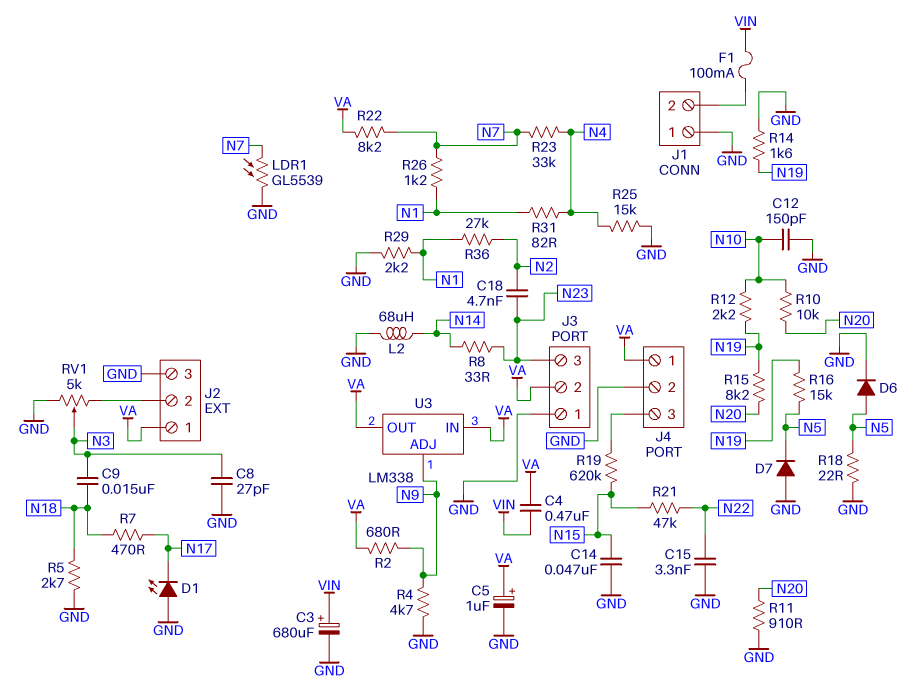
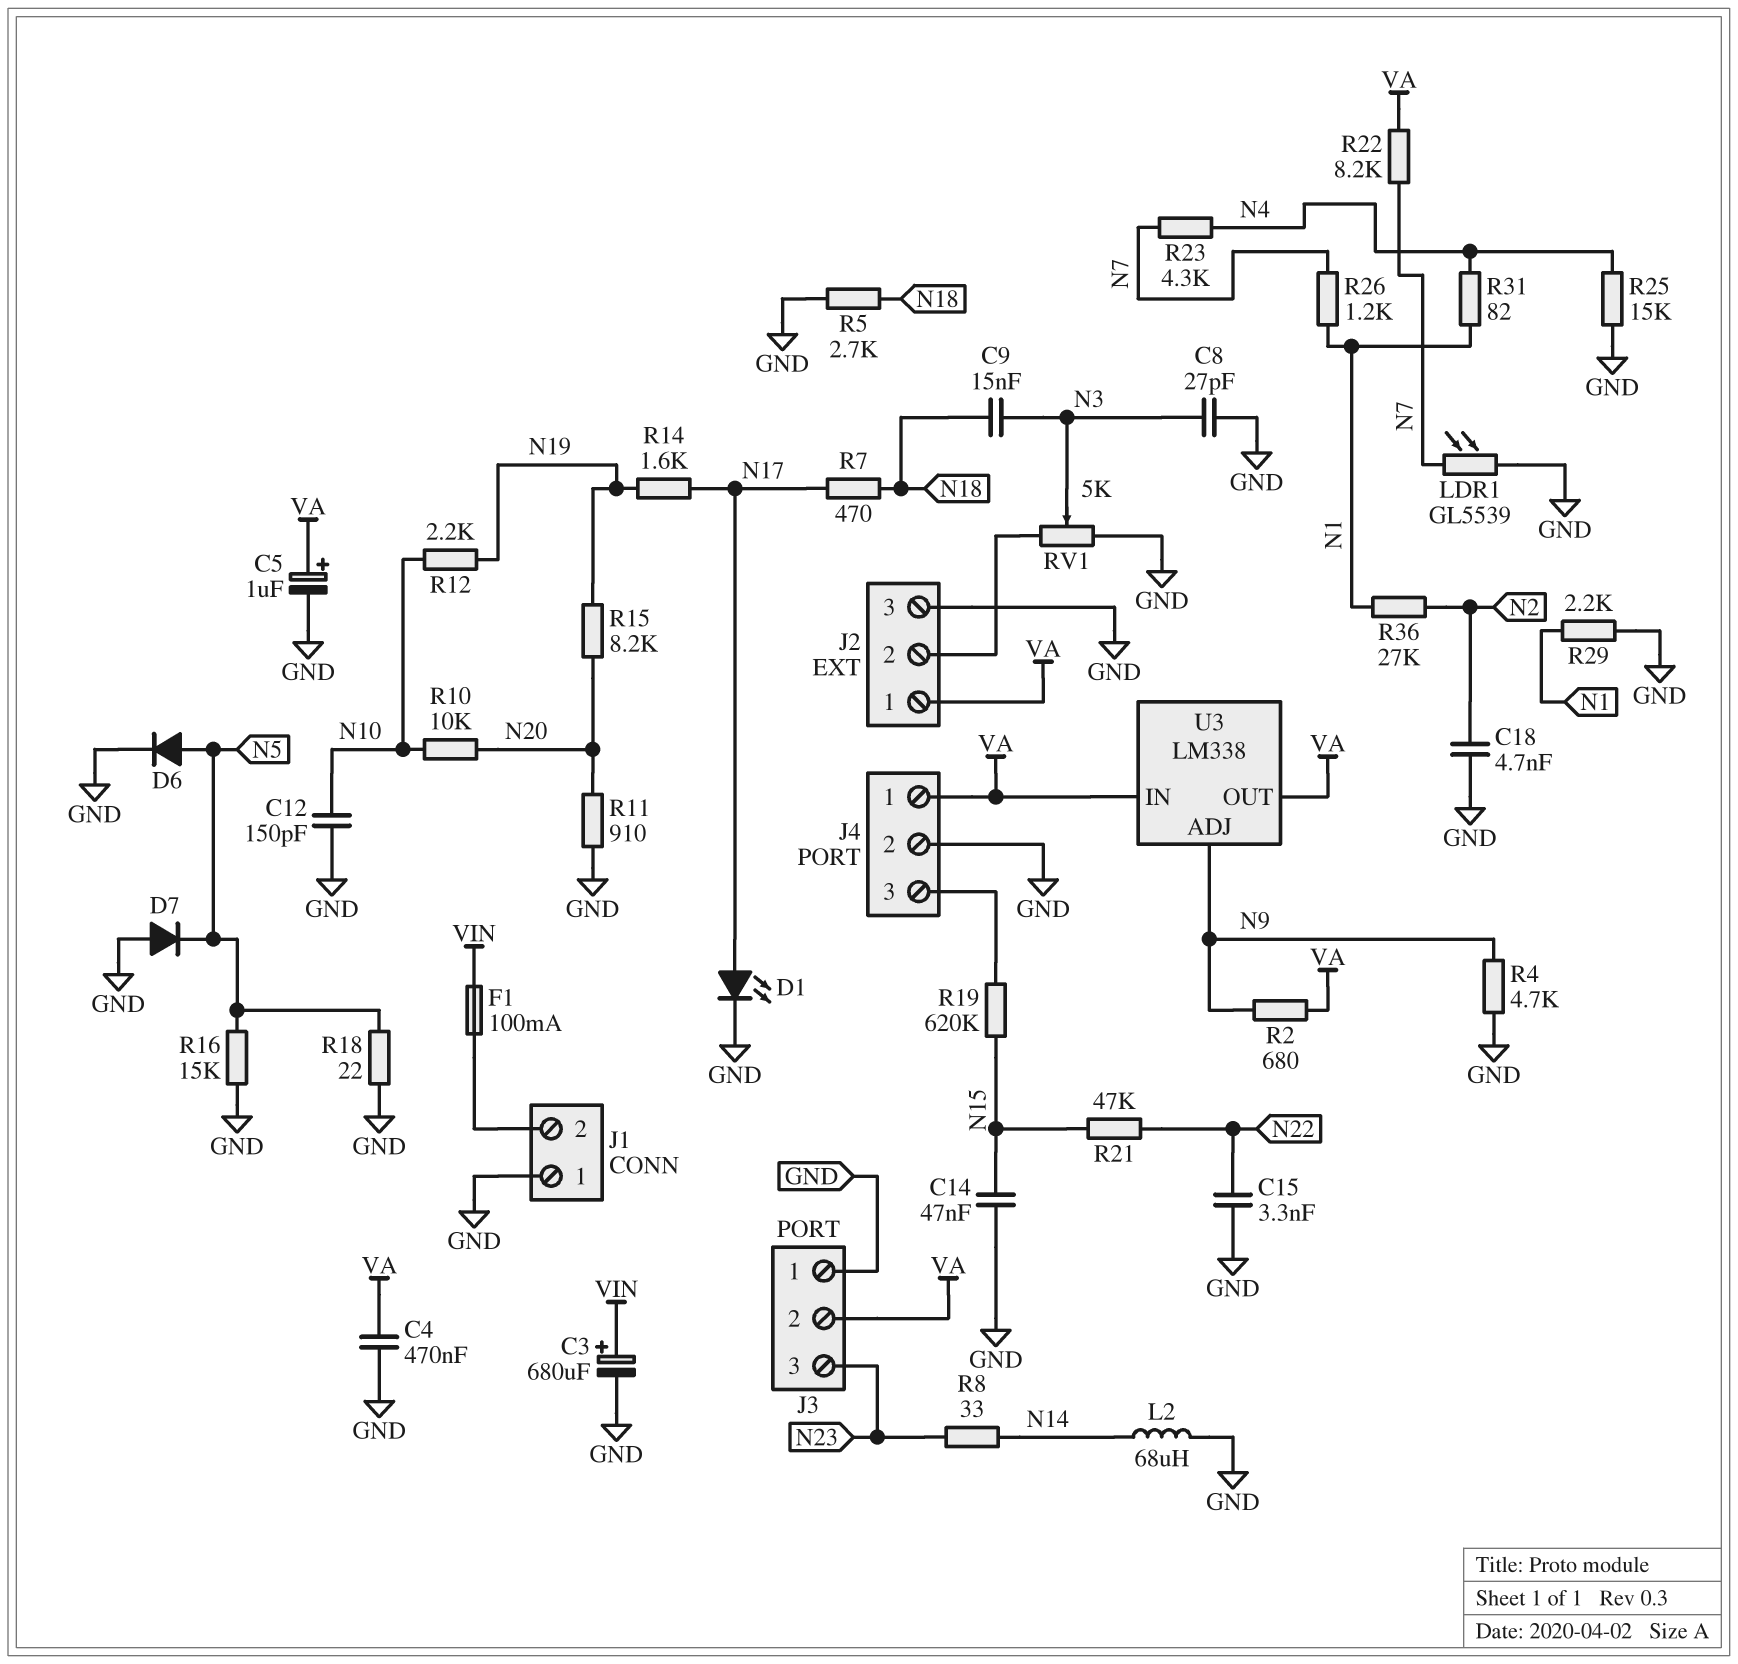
C4: 470nF (VA, VIN) -> 470nF (GND, VA)
C18: 4.7nF (N2, N23) -> 4.7nF (GND, N2)
D1: LED (A GND, K N17) -> LED (A N17, K GND)
R14: 1.6k (GND, N19) -> 1.6k (N17, N19)
R16: 15k (N5, N19) -> 15k (GND, N5)
R23: 33k (N4, N7) -> 4.3k (N4, N7)

